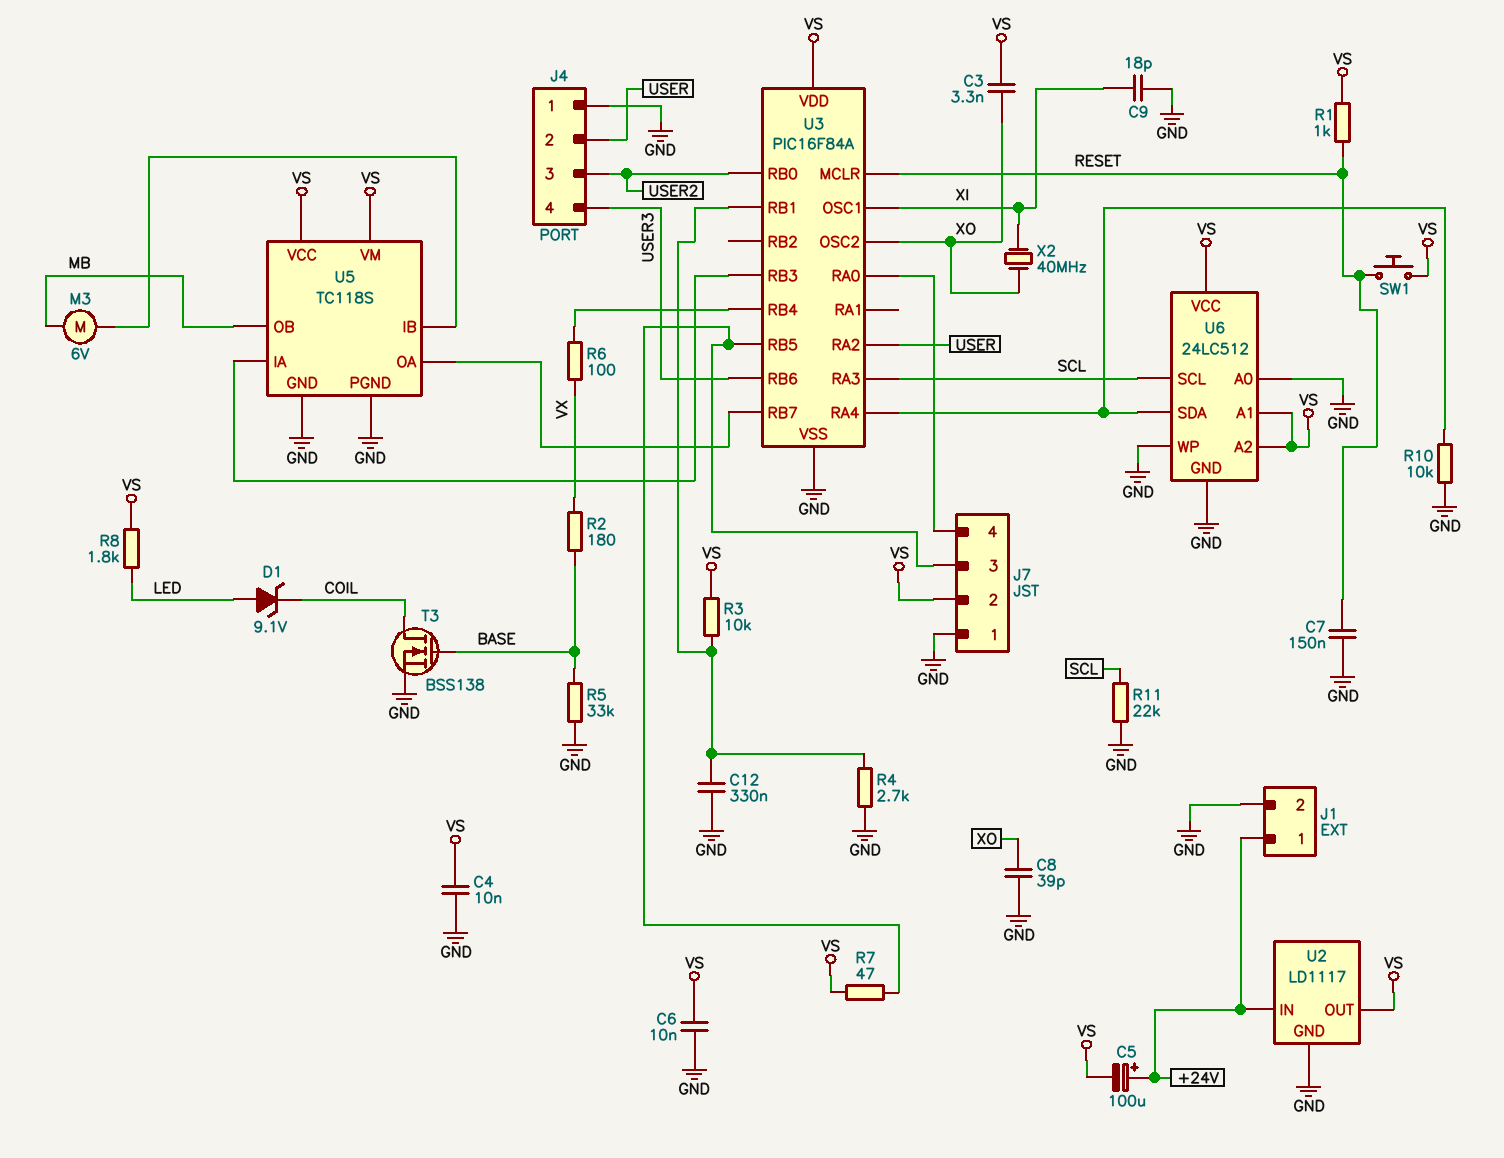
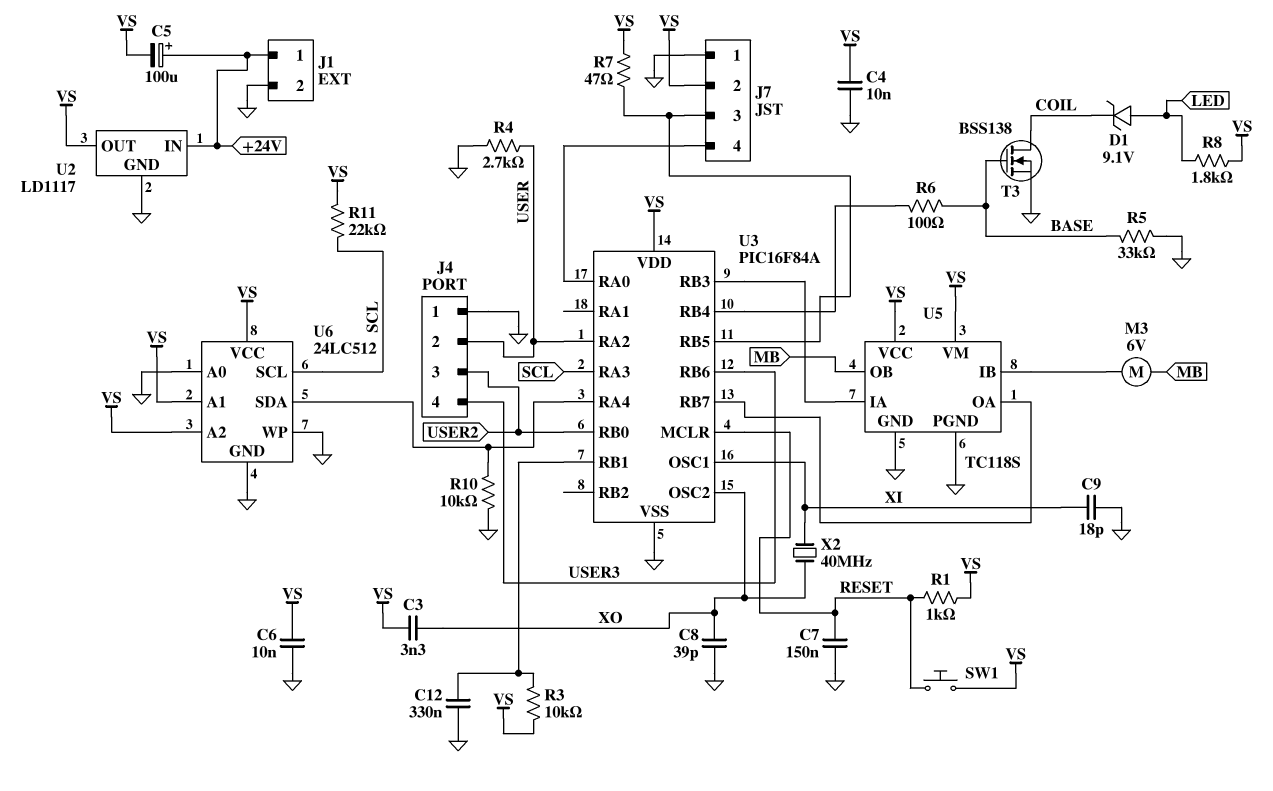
R2: 180 (BASE, VX) -> none
R4: 2.7k (GND, U3/RB1) -> 2.7k (GND, USER)
R6: 100 (U3/RB4, VX) -> 100 (BASE, U3/RB4)
R11: 22k (GND, SCL) -> 22k (SCL, VS)

